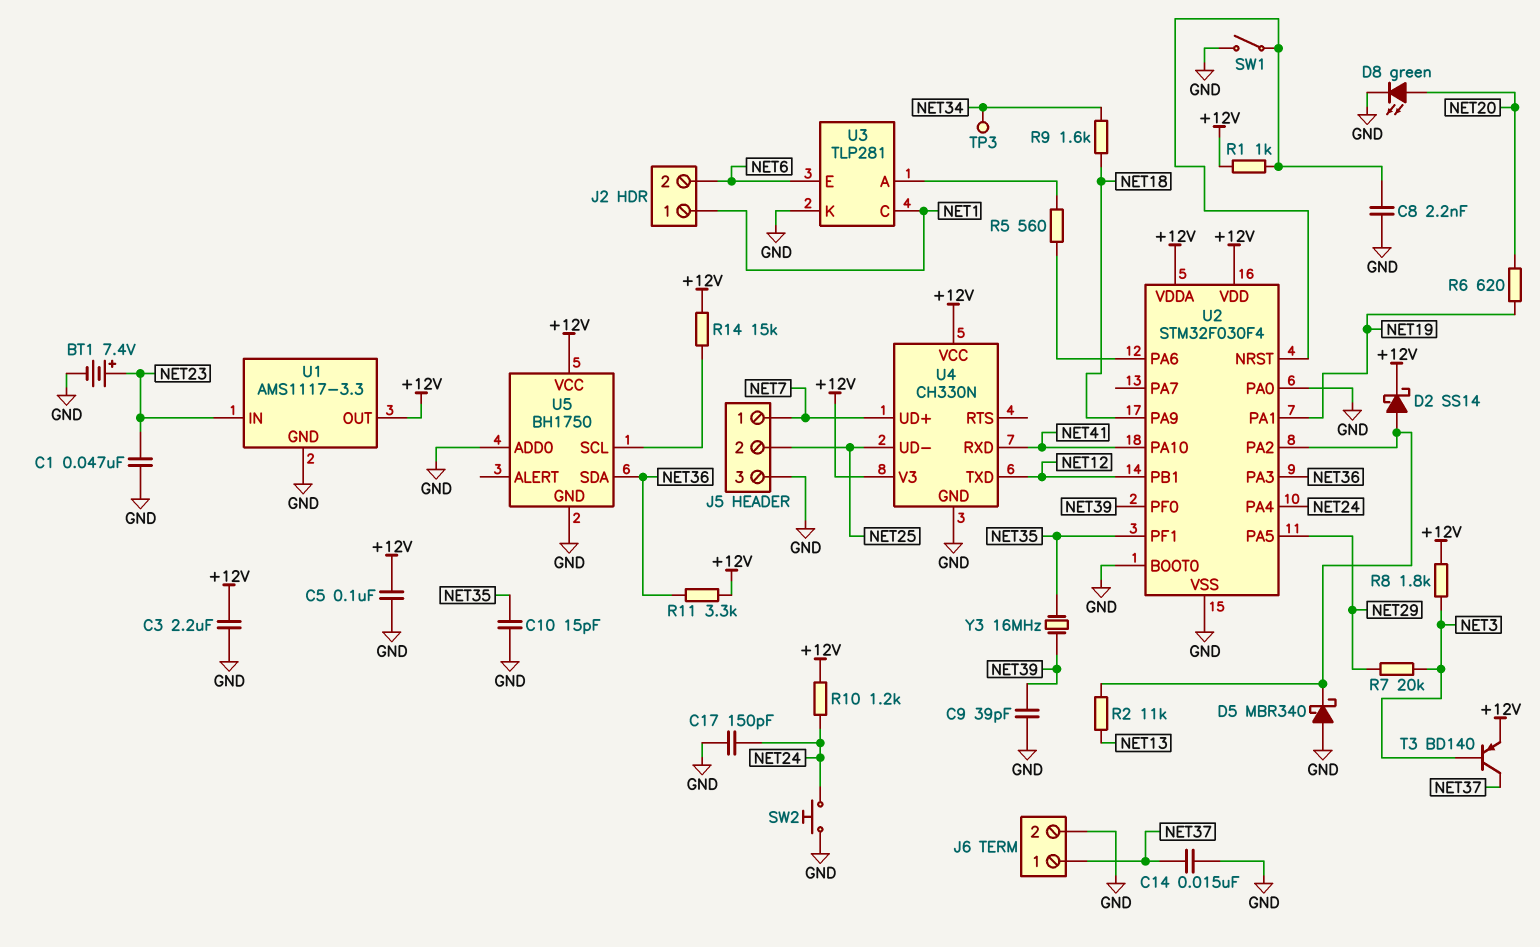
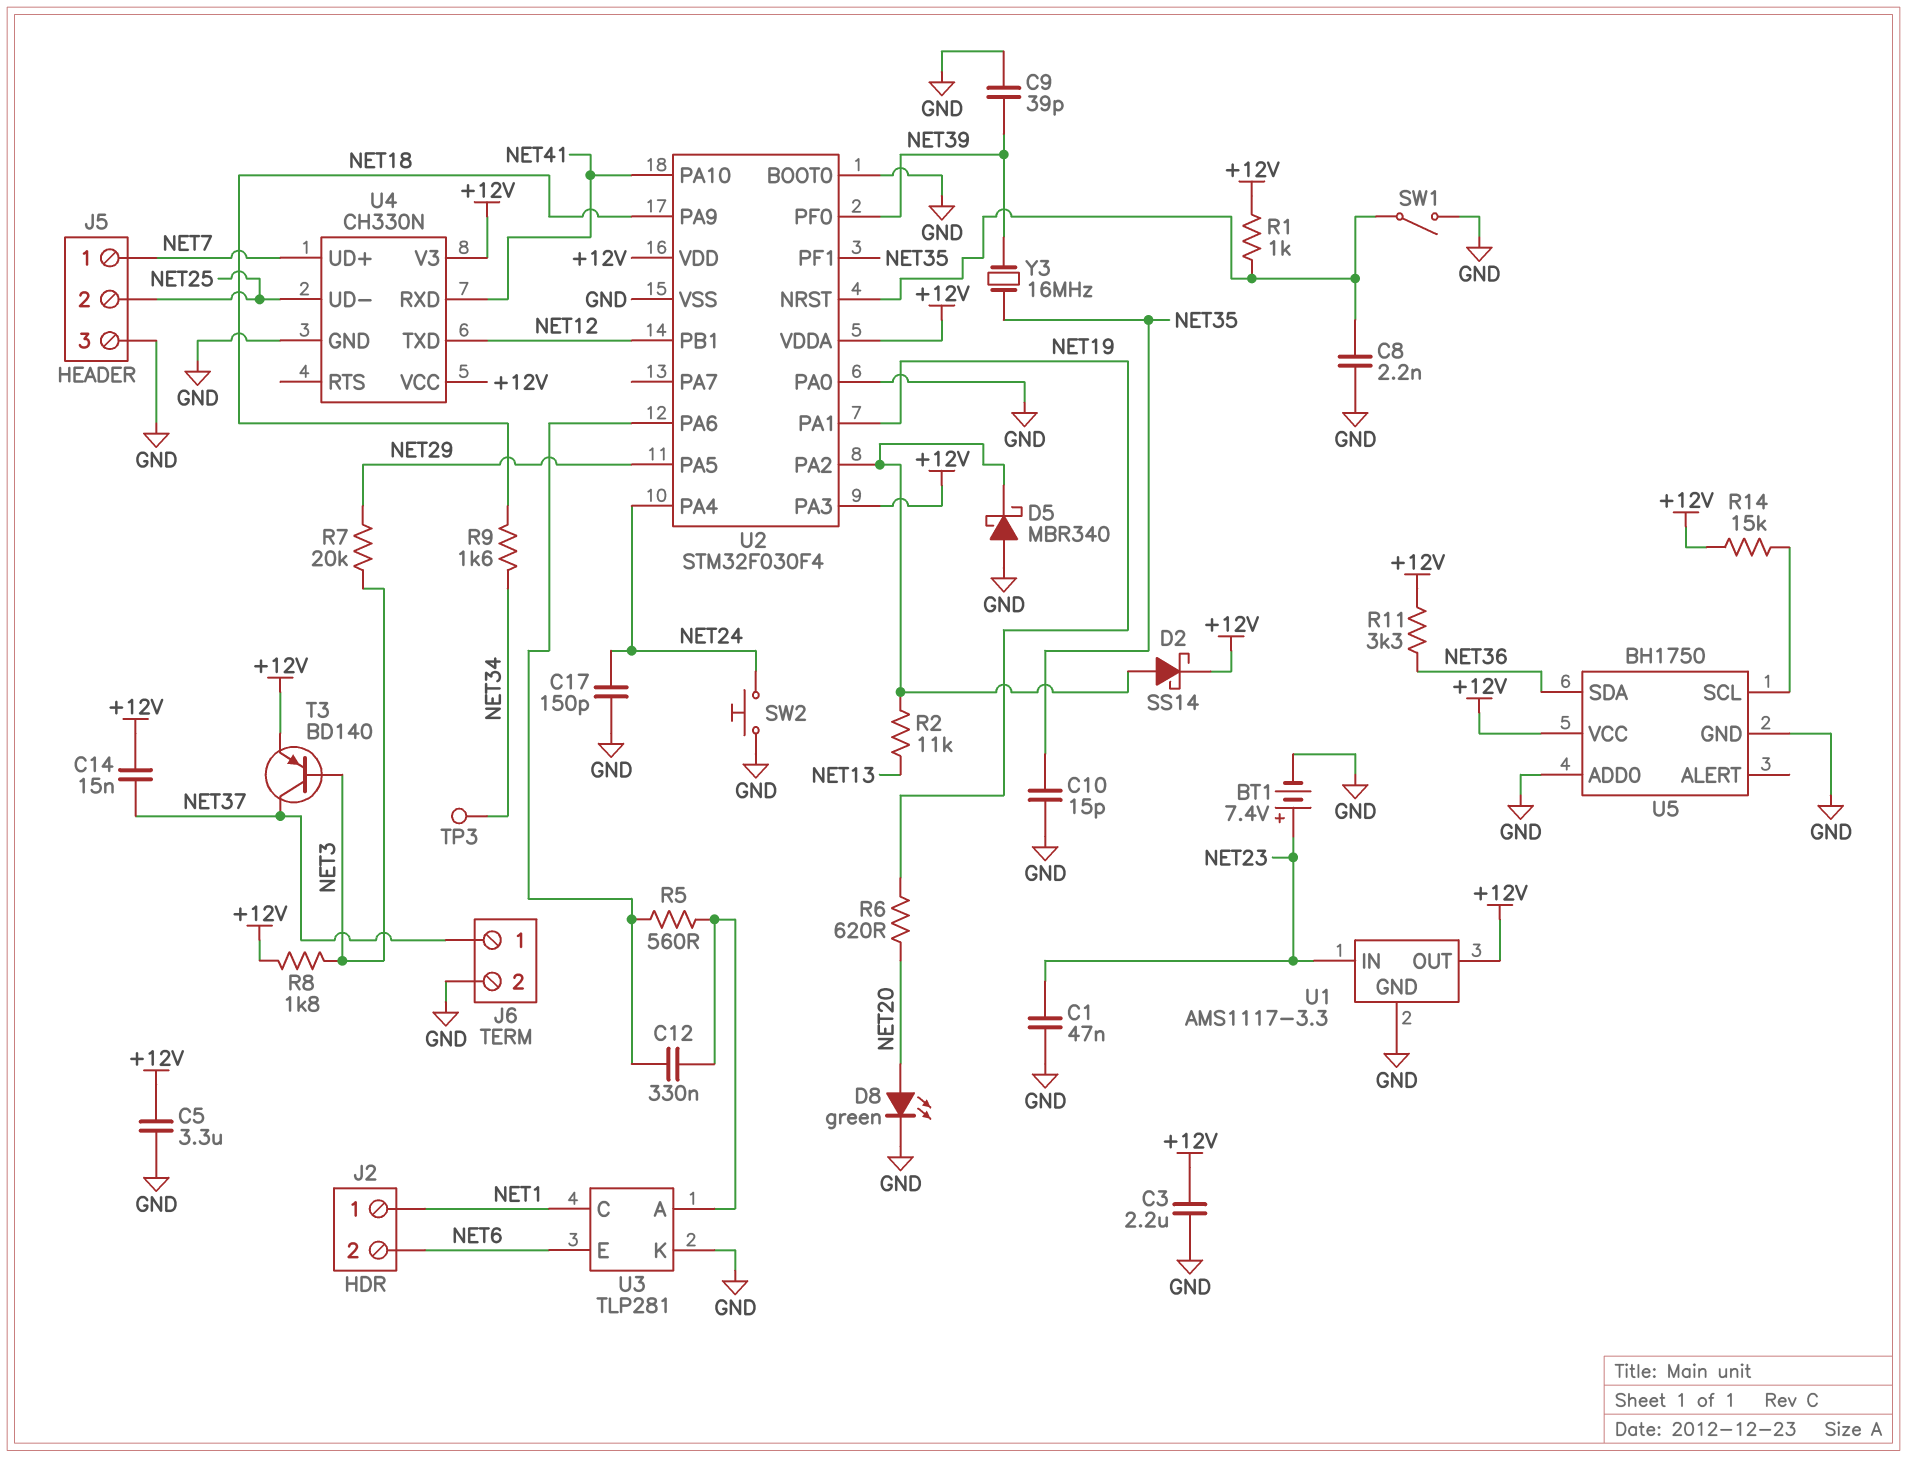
C5: 100nF (+12V, GND) -> 3.3uF (+12V, GND)
C12: none -> 330nF (U2/PA6, U3/A)
C14: 15nF (GND, NET37) -> 15nF (+12V, NET37)
R10: 1.2k (+12V, NET24) -> none
U2 pin PA3: NET36 -> +12V

